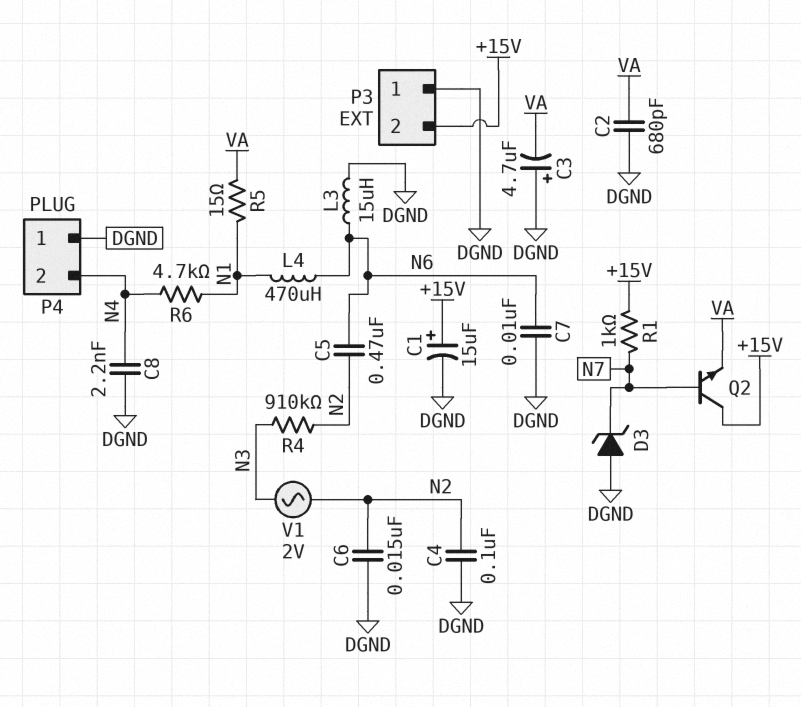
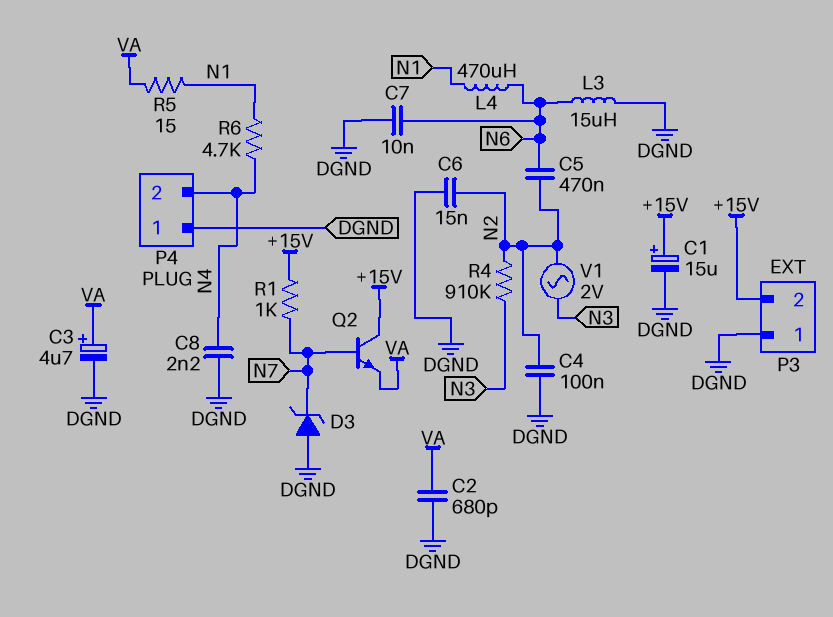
C3: 4.7uF (plus DGND, minus VA) -> 4.7uF (plus VA, minus DGND)

